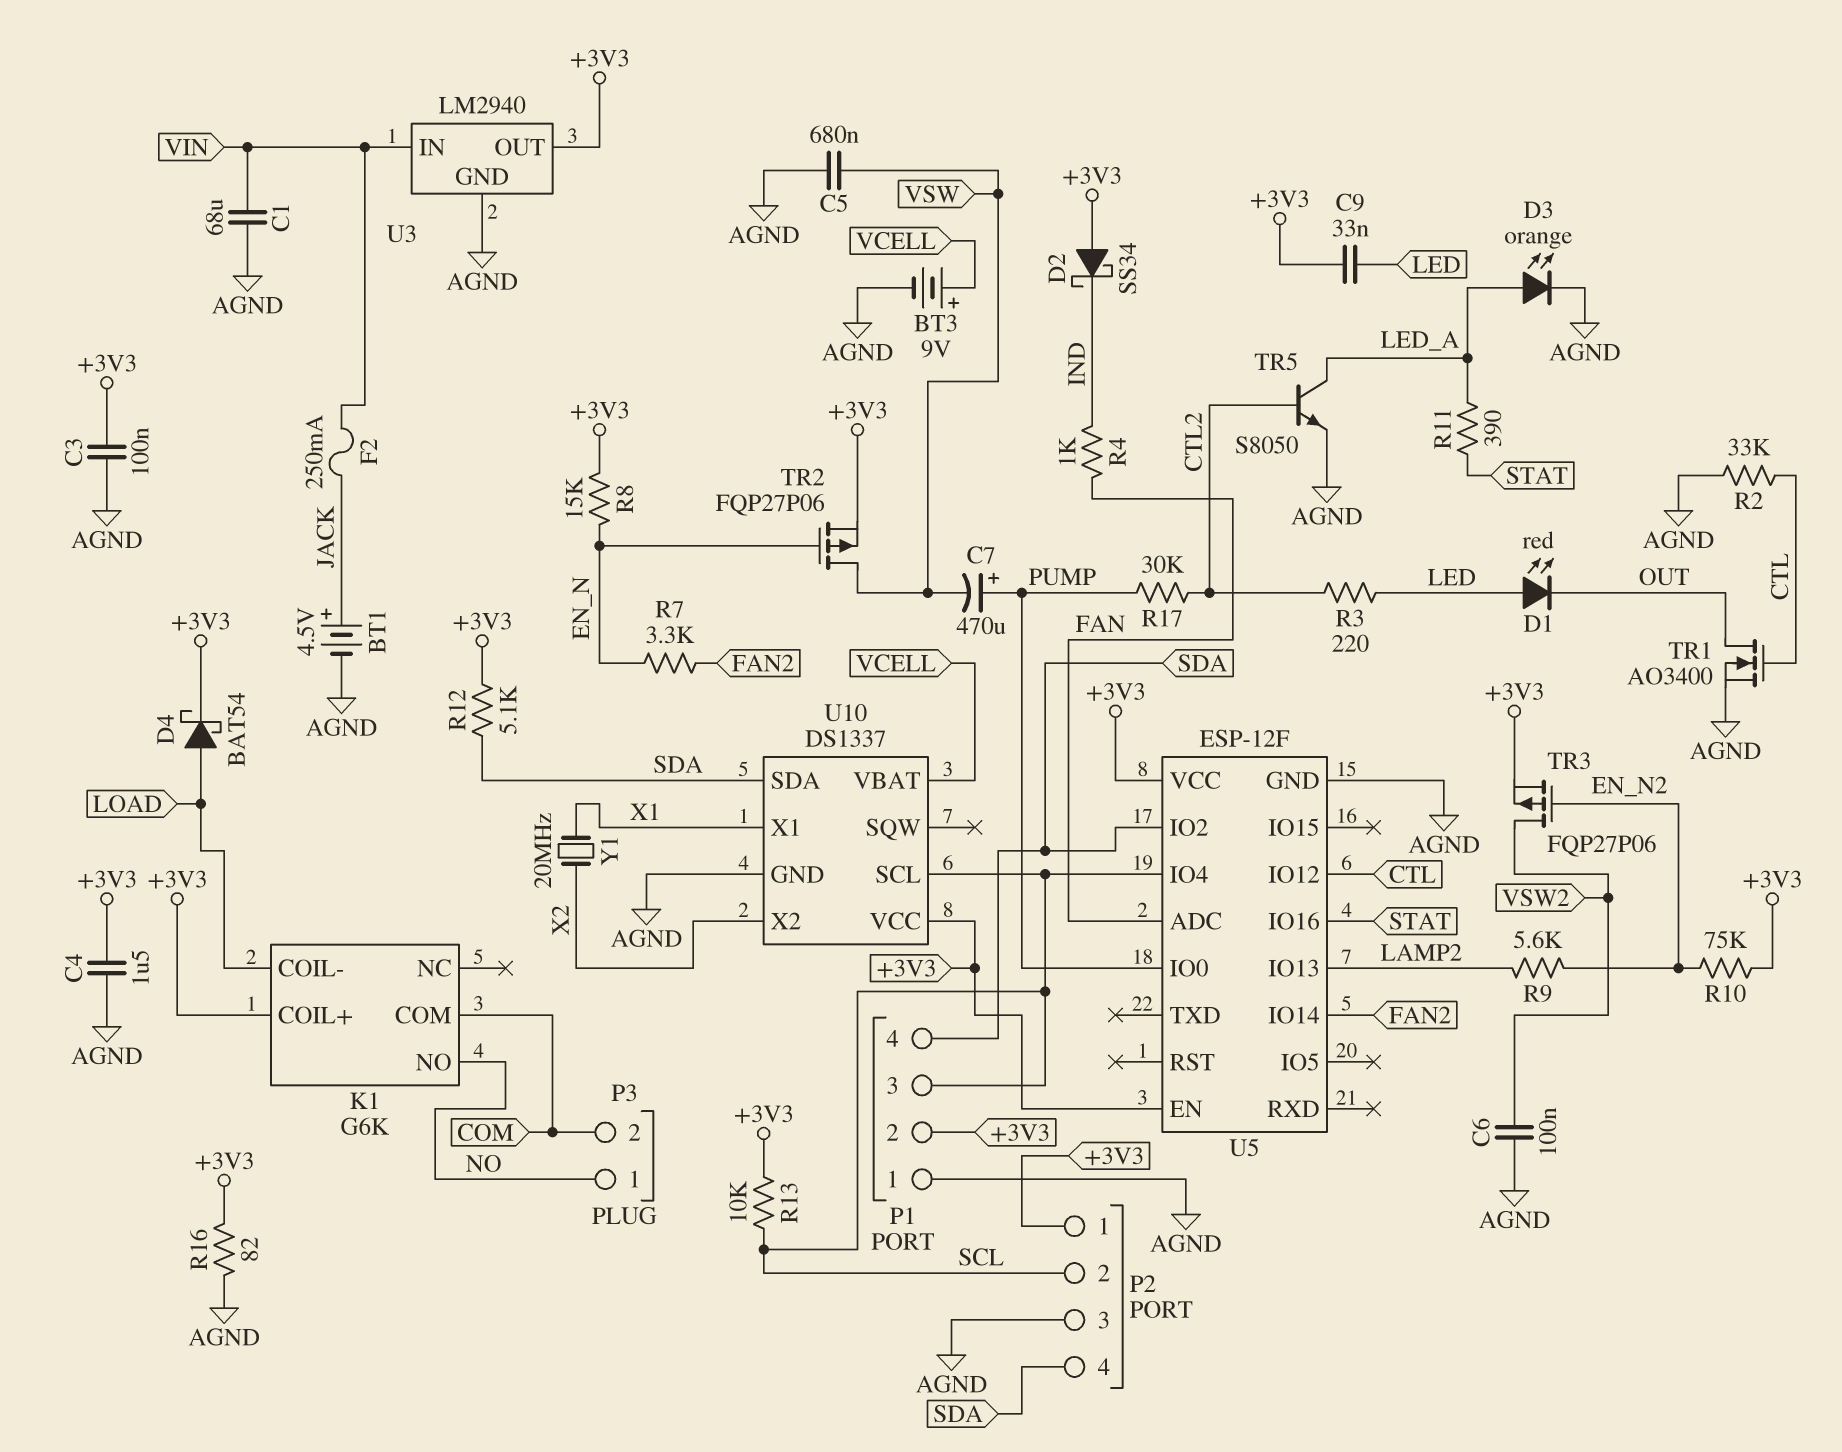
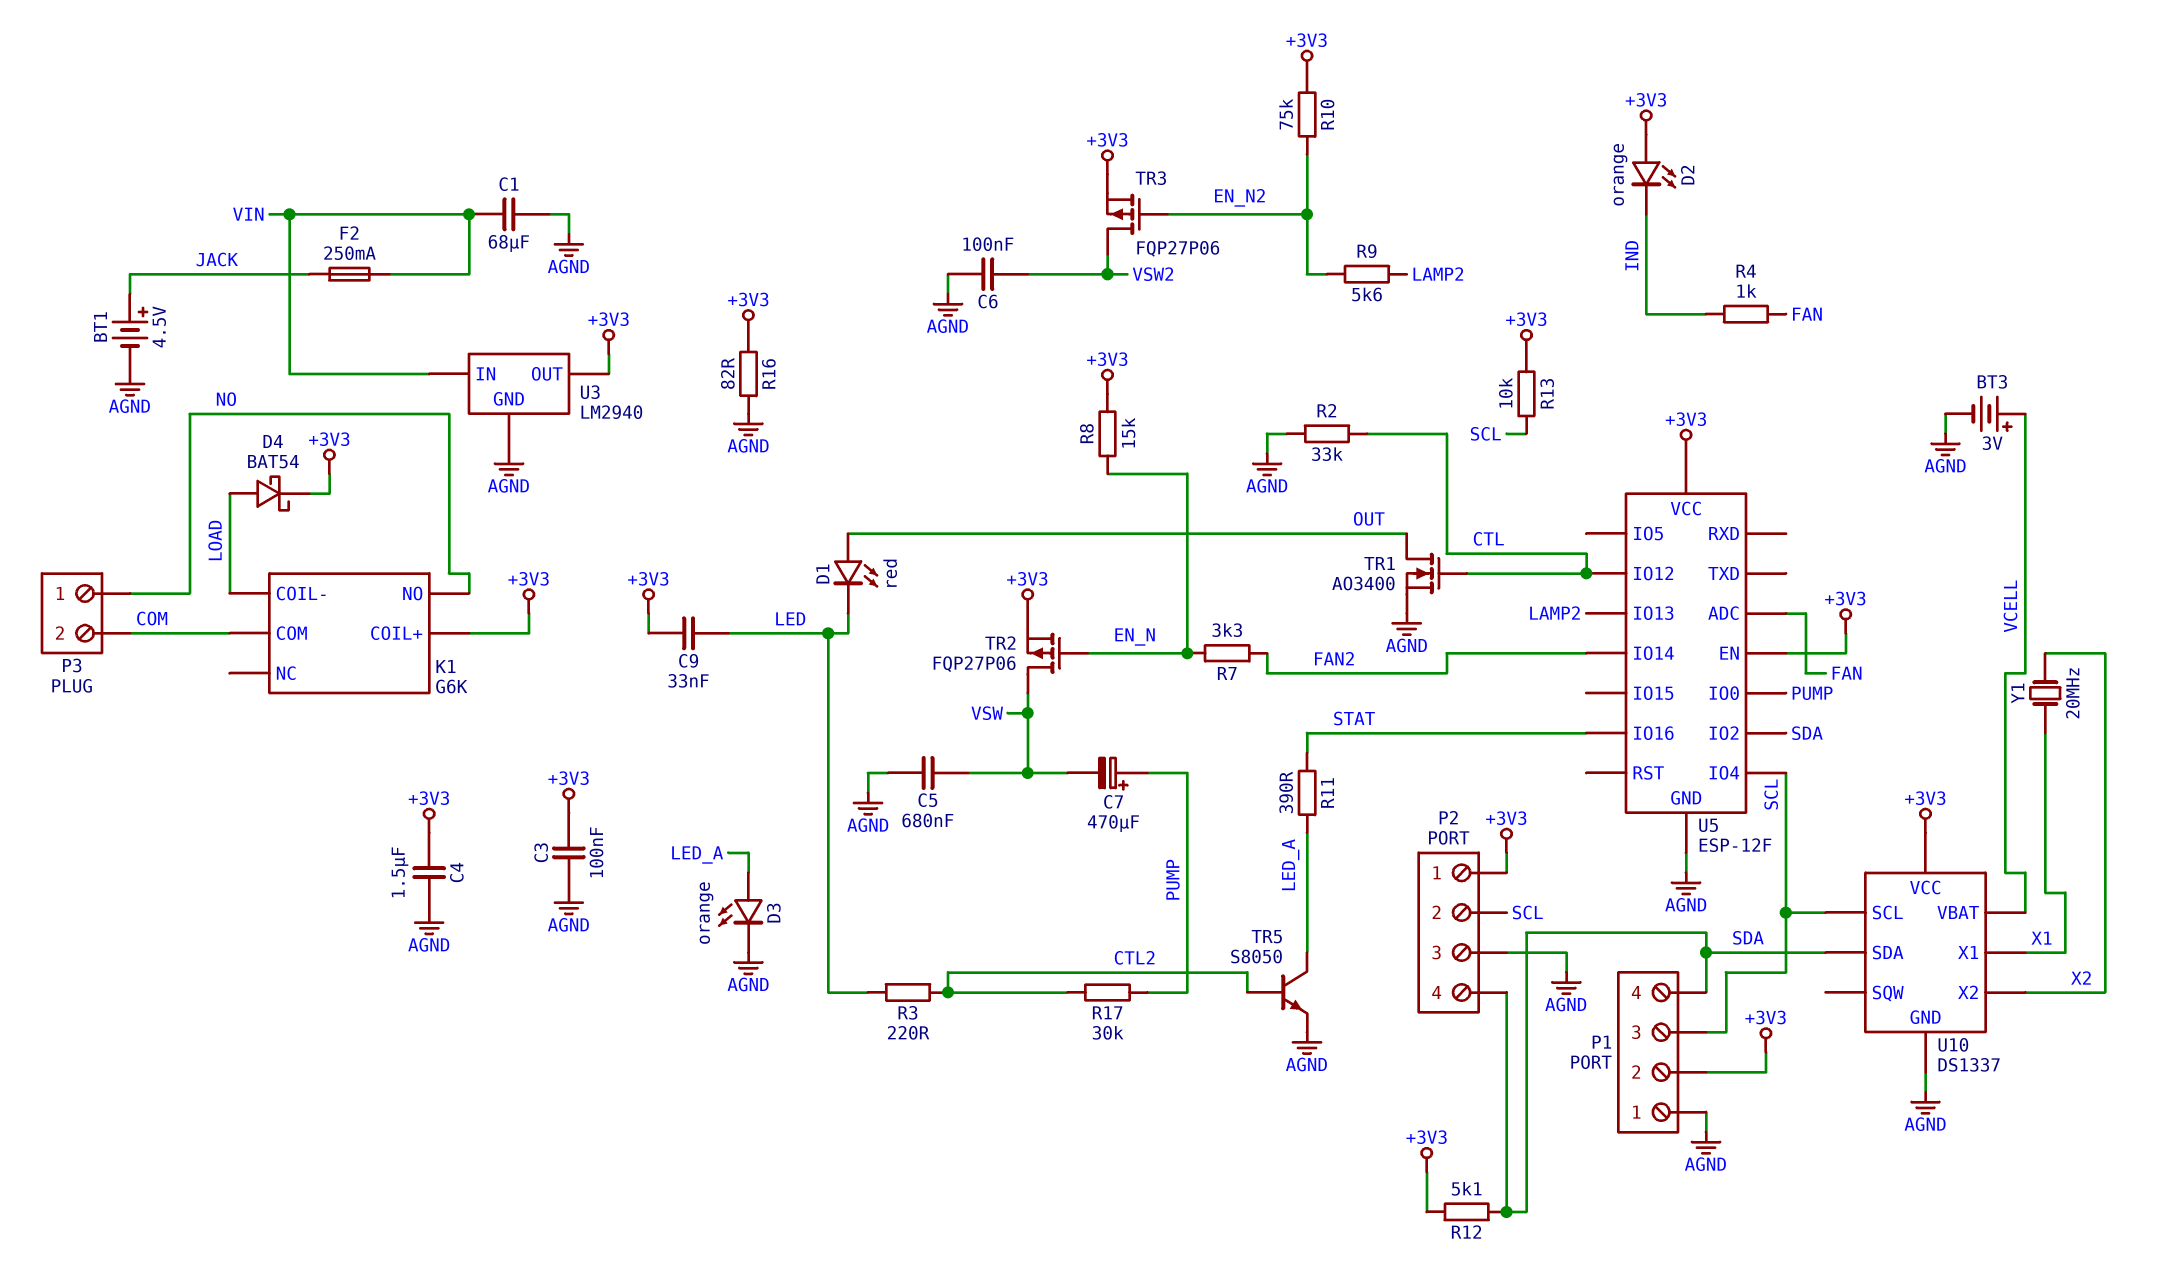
BT3: 9V (plus VCELL, minus AGND) -> 3V (plus VCELL, minus AGND)
D1: LED red (A LED, K OUT) -> LED red (A OUT, K LED)
D2: schottky SS34 (A +3V3, K IND) -> LED orange (A +3V3, K IND)

